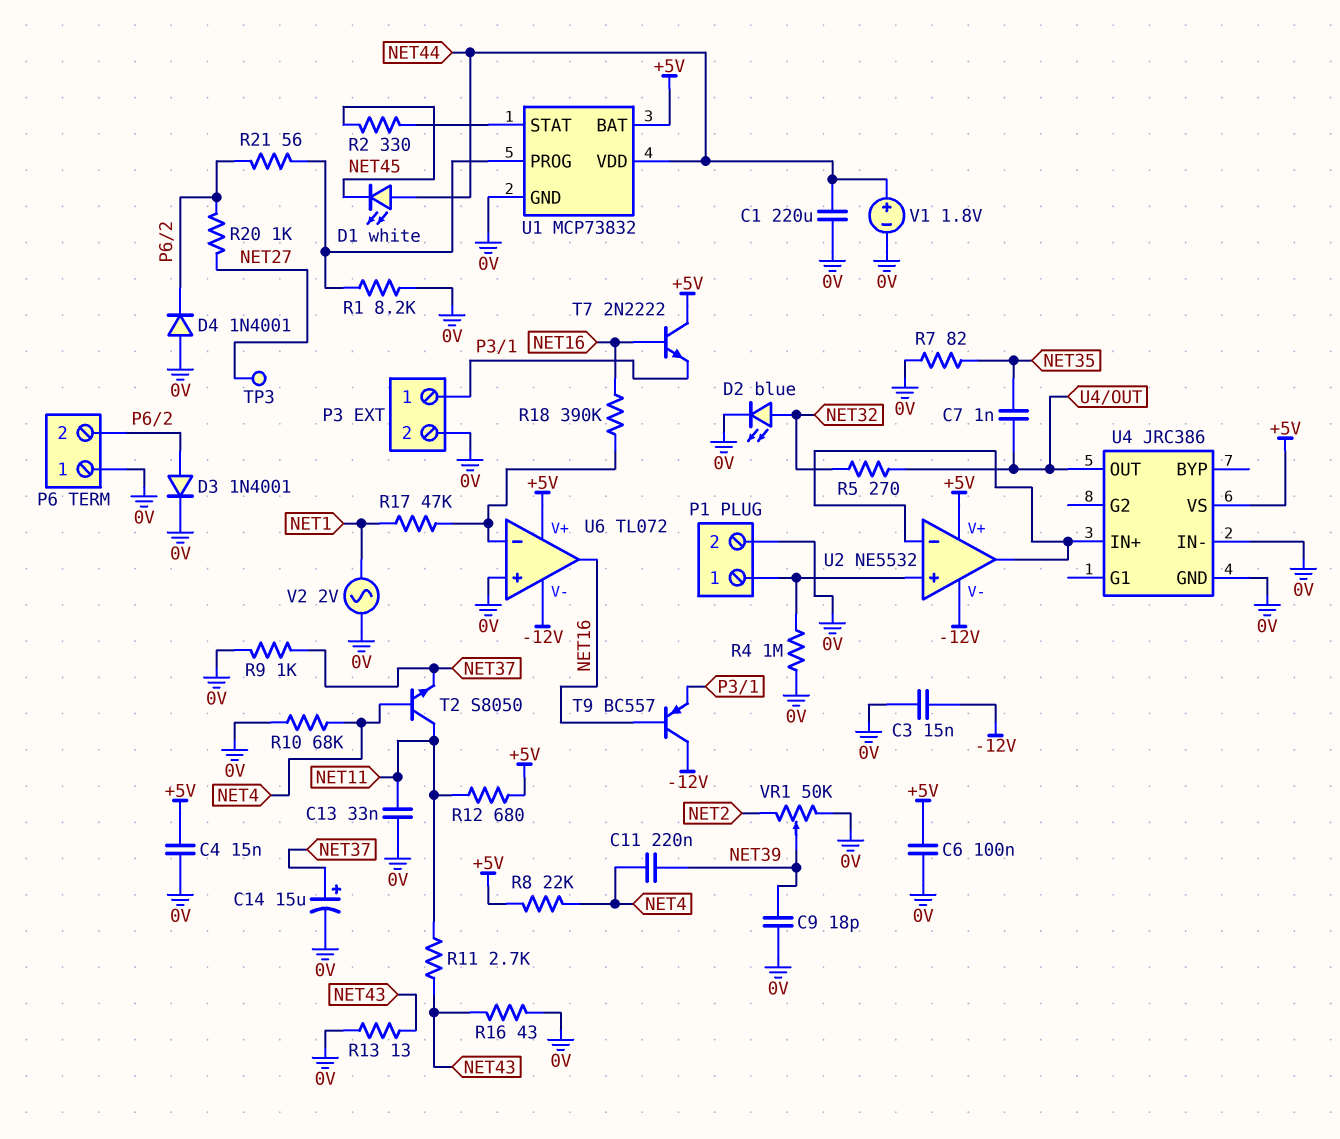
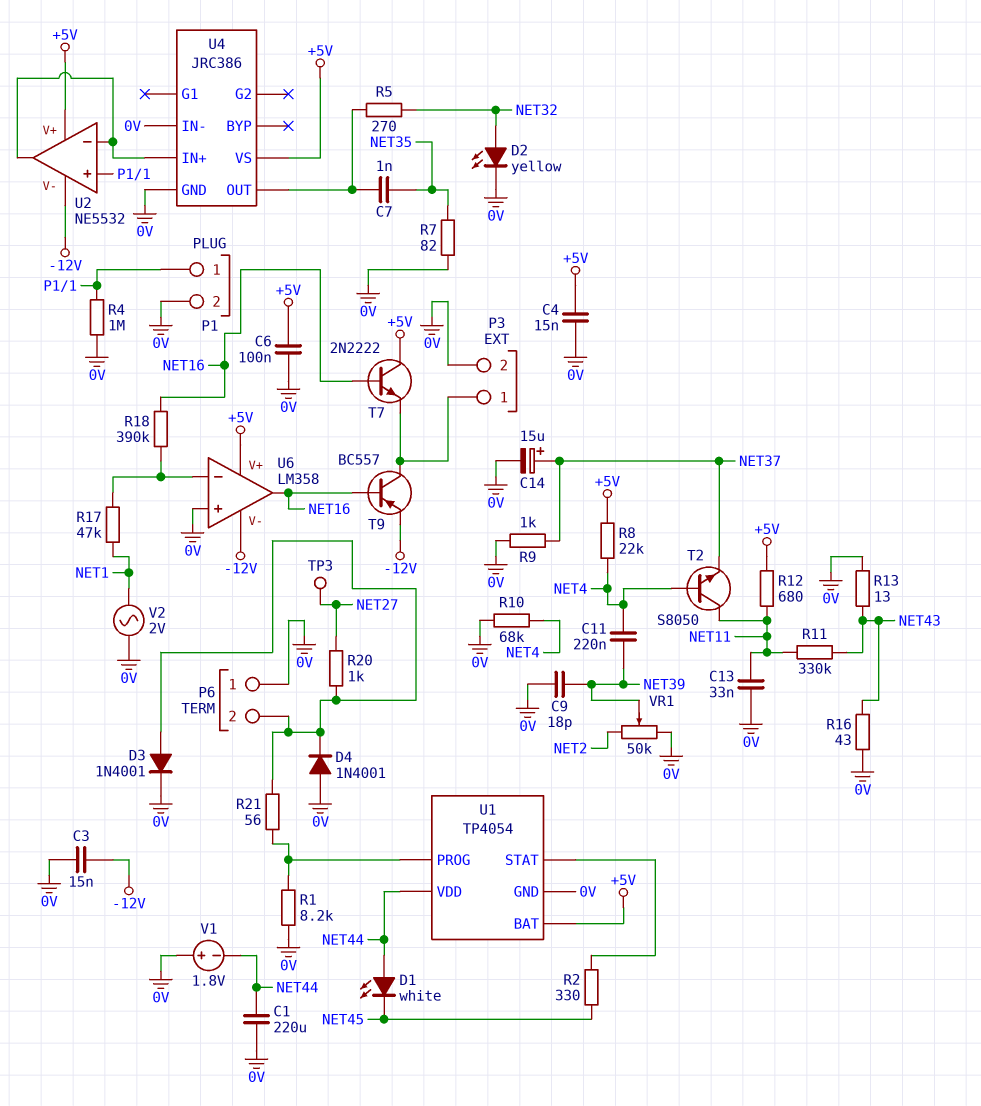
D2: LED blue (A NET32, K 0V) -> LED yellow (A NET32, K 0V)
R11: 2.7k (NET11, NET43) -> 330k (NET11, NET43)
T9: PNP BC557 (B NET16, C -12V, E P3/1) -> PNP BC557 (B NET16, C P3/1, E -12V)
U1: MCP73832 -> TP4054
U6: TL072 -> LM358
V1: 1.8V (plus NET44, minus 0V) -> 1.8V (plus 0V, minus NET44)

